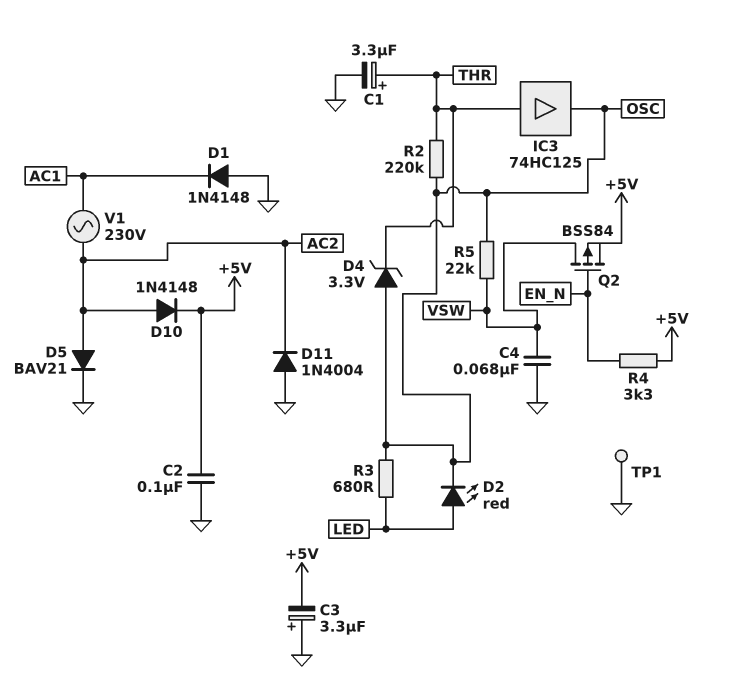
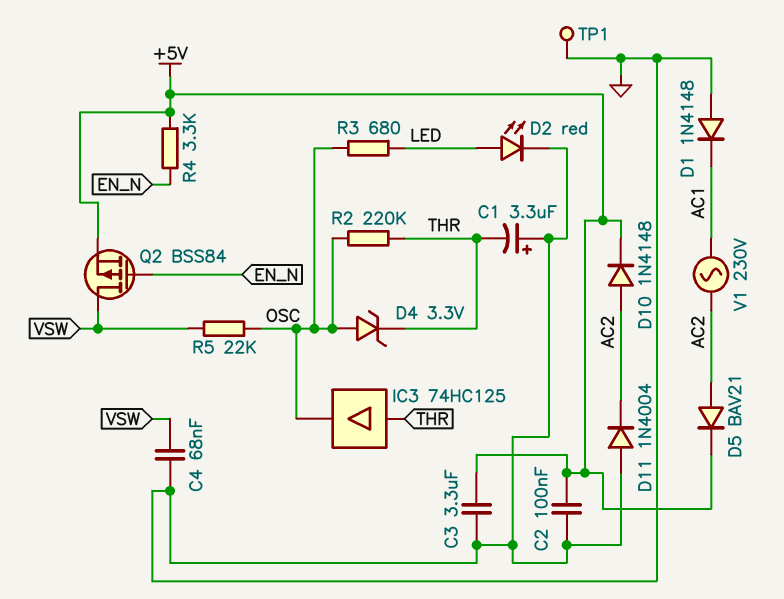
C1: 3.3uF (plus THR, minus GND) -> 3.3uF (plus GND, minus THR)
C3: 3.3uF (plus GND, minus +5V) -> 3.3uF (+5V, GND)
D2: LED red (A LED, K OSC) -> LED red (A LED, K GND)
D5: diode BAV21 (A AC2, K GND) -> diode BAV21 (A AC2, K +5V)

